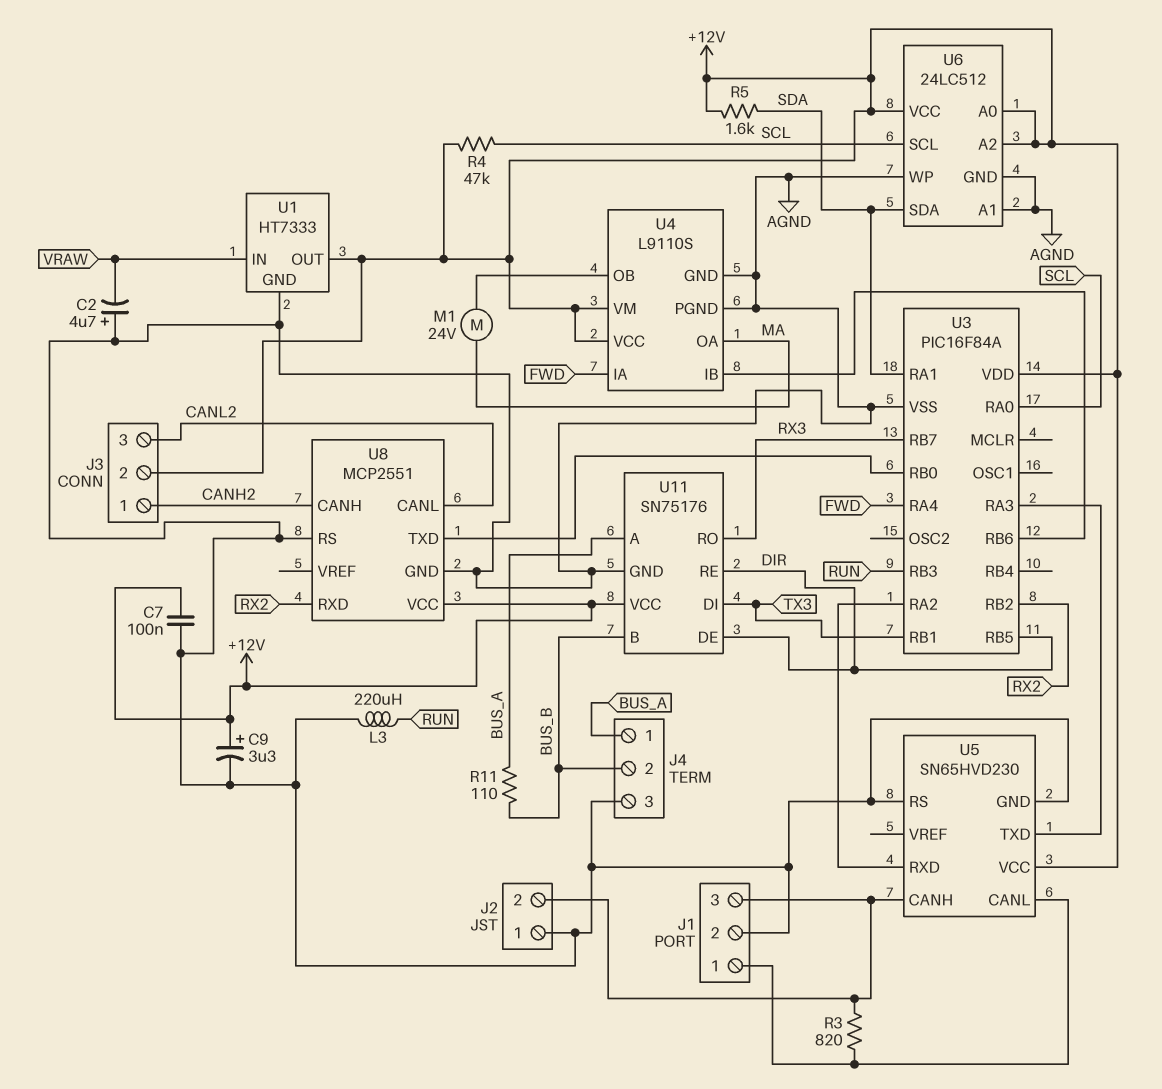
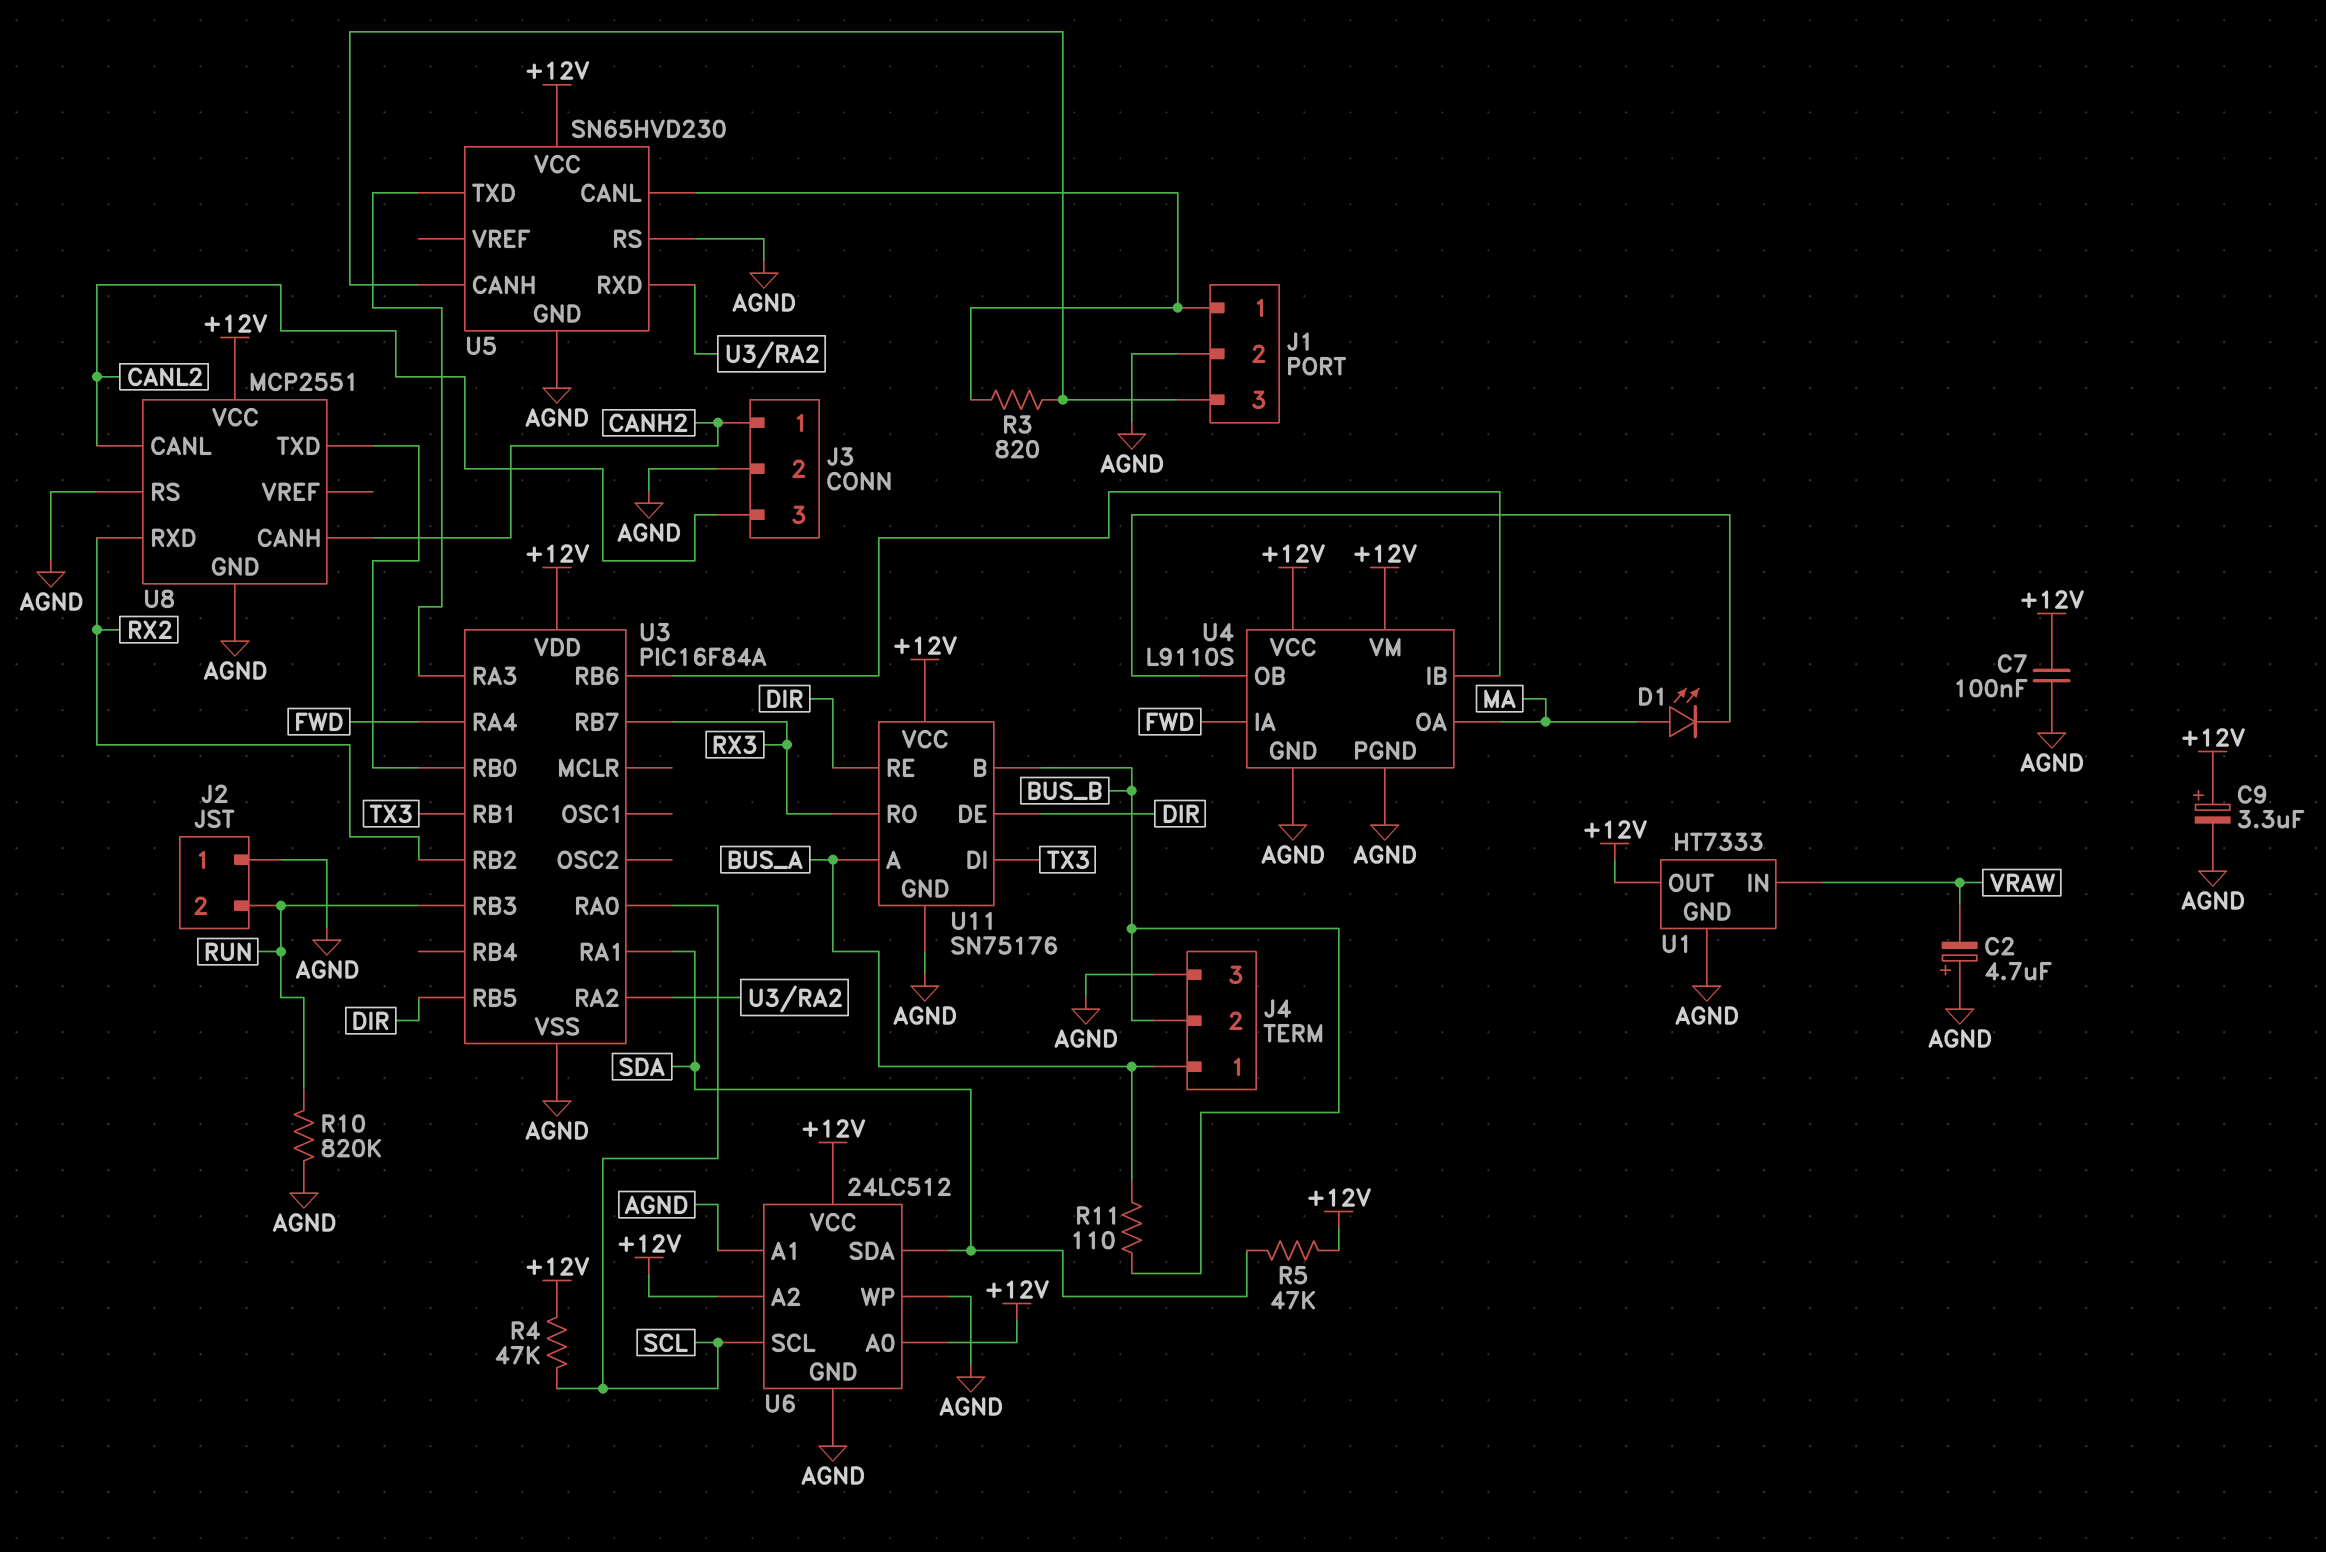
D1: none -> LED (A MA, K U4/OB)
J2 pin 2: J1/3 -> RUN
J3 pin 2: +12V -> AGND
L3: 220uH (AGND, RUN) -> none
M1: motor 24V (MA, U4/OB) -> none
R5: 1.6k (+12V, SDA) -> 47k (+12V, SDA)
R10: none -> 820k (AGND, RUN)

